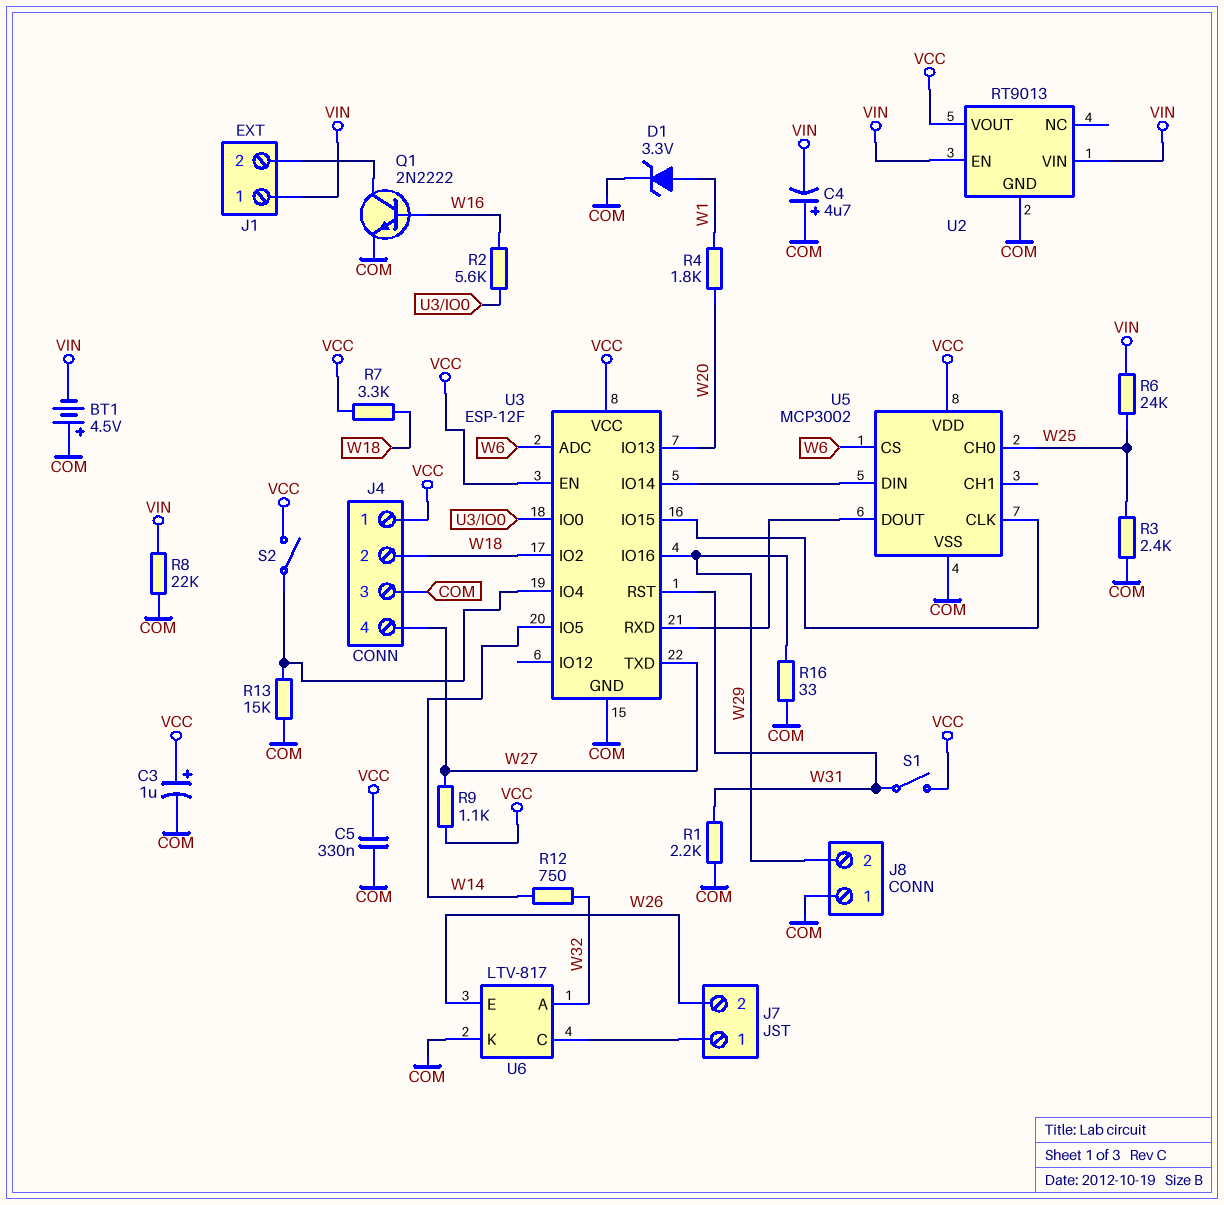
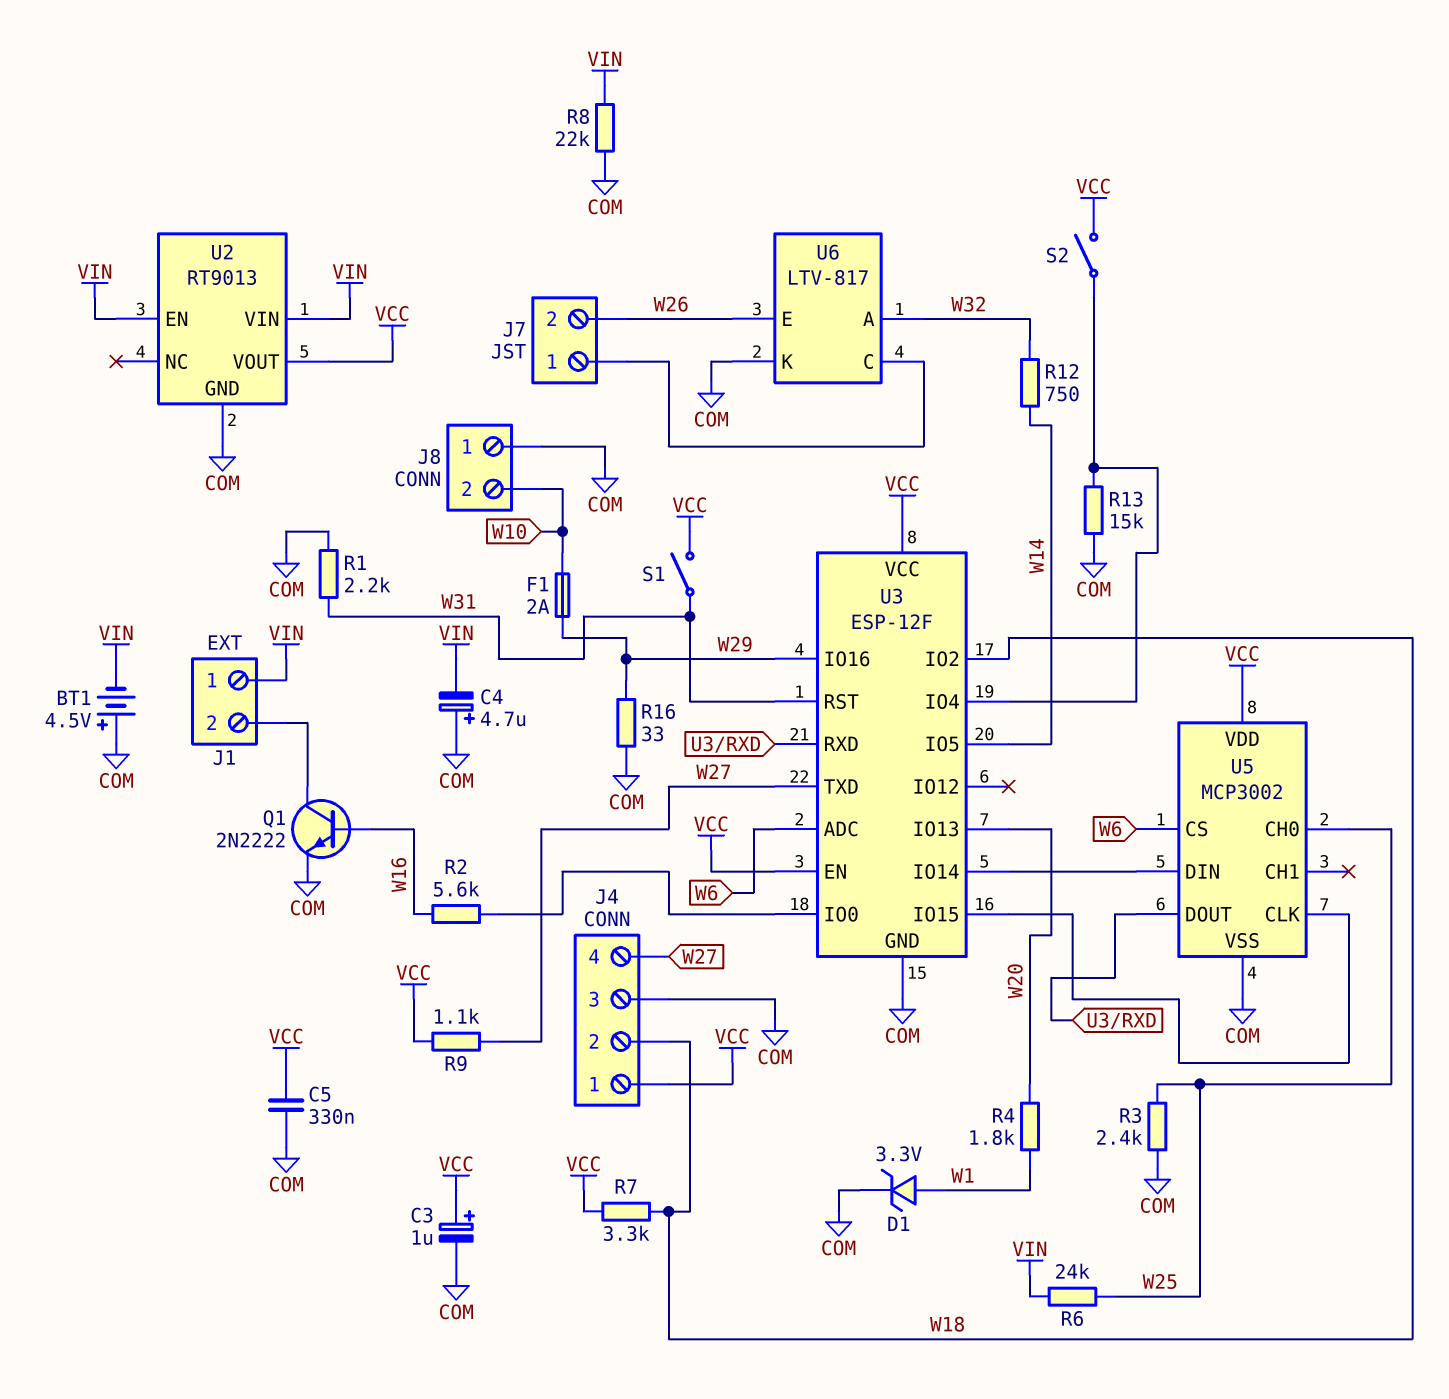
F1: none -> 2A (W10, W29)
J8 pin 2: W29 -> W10

